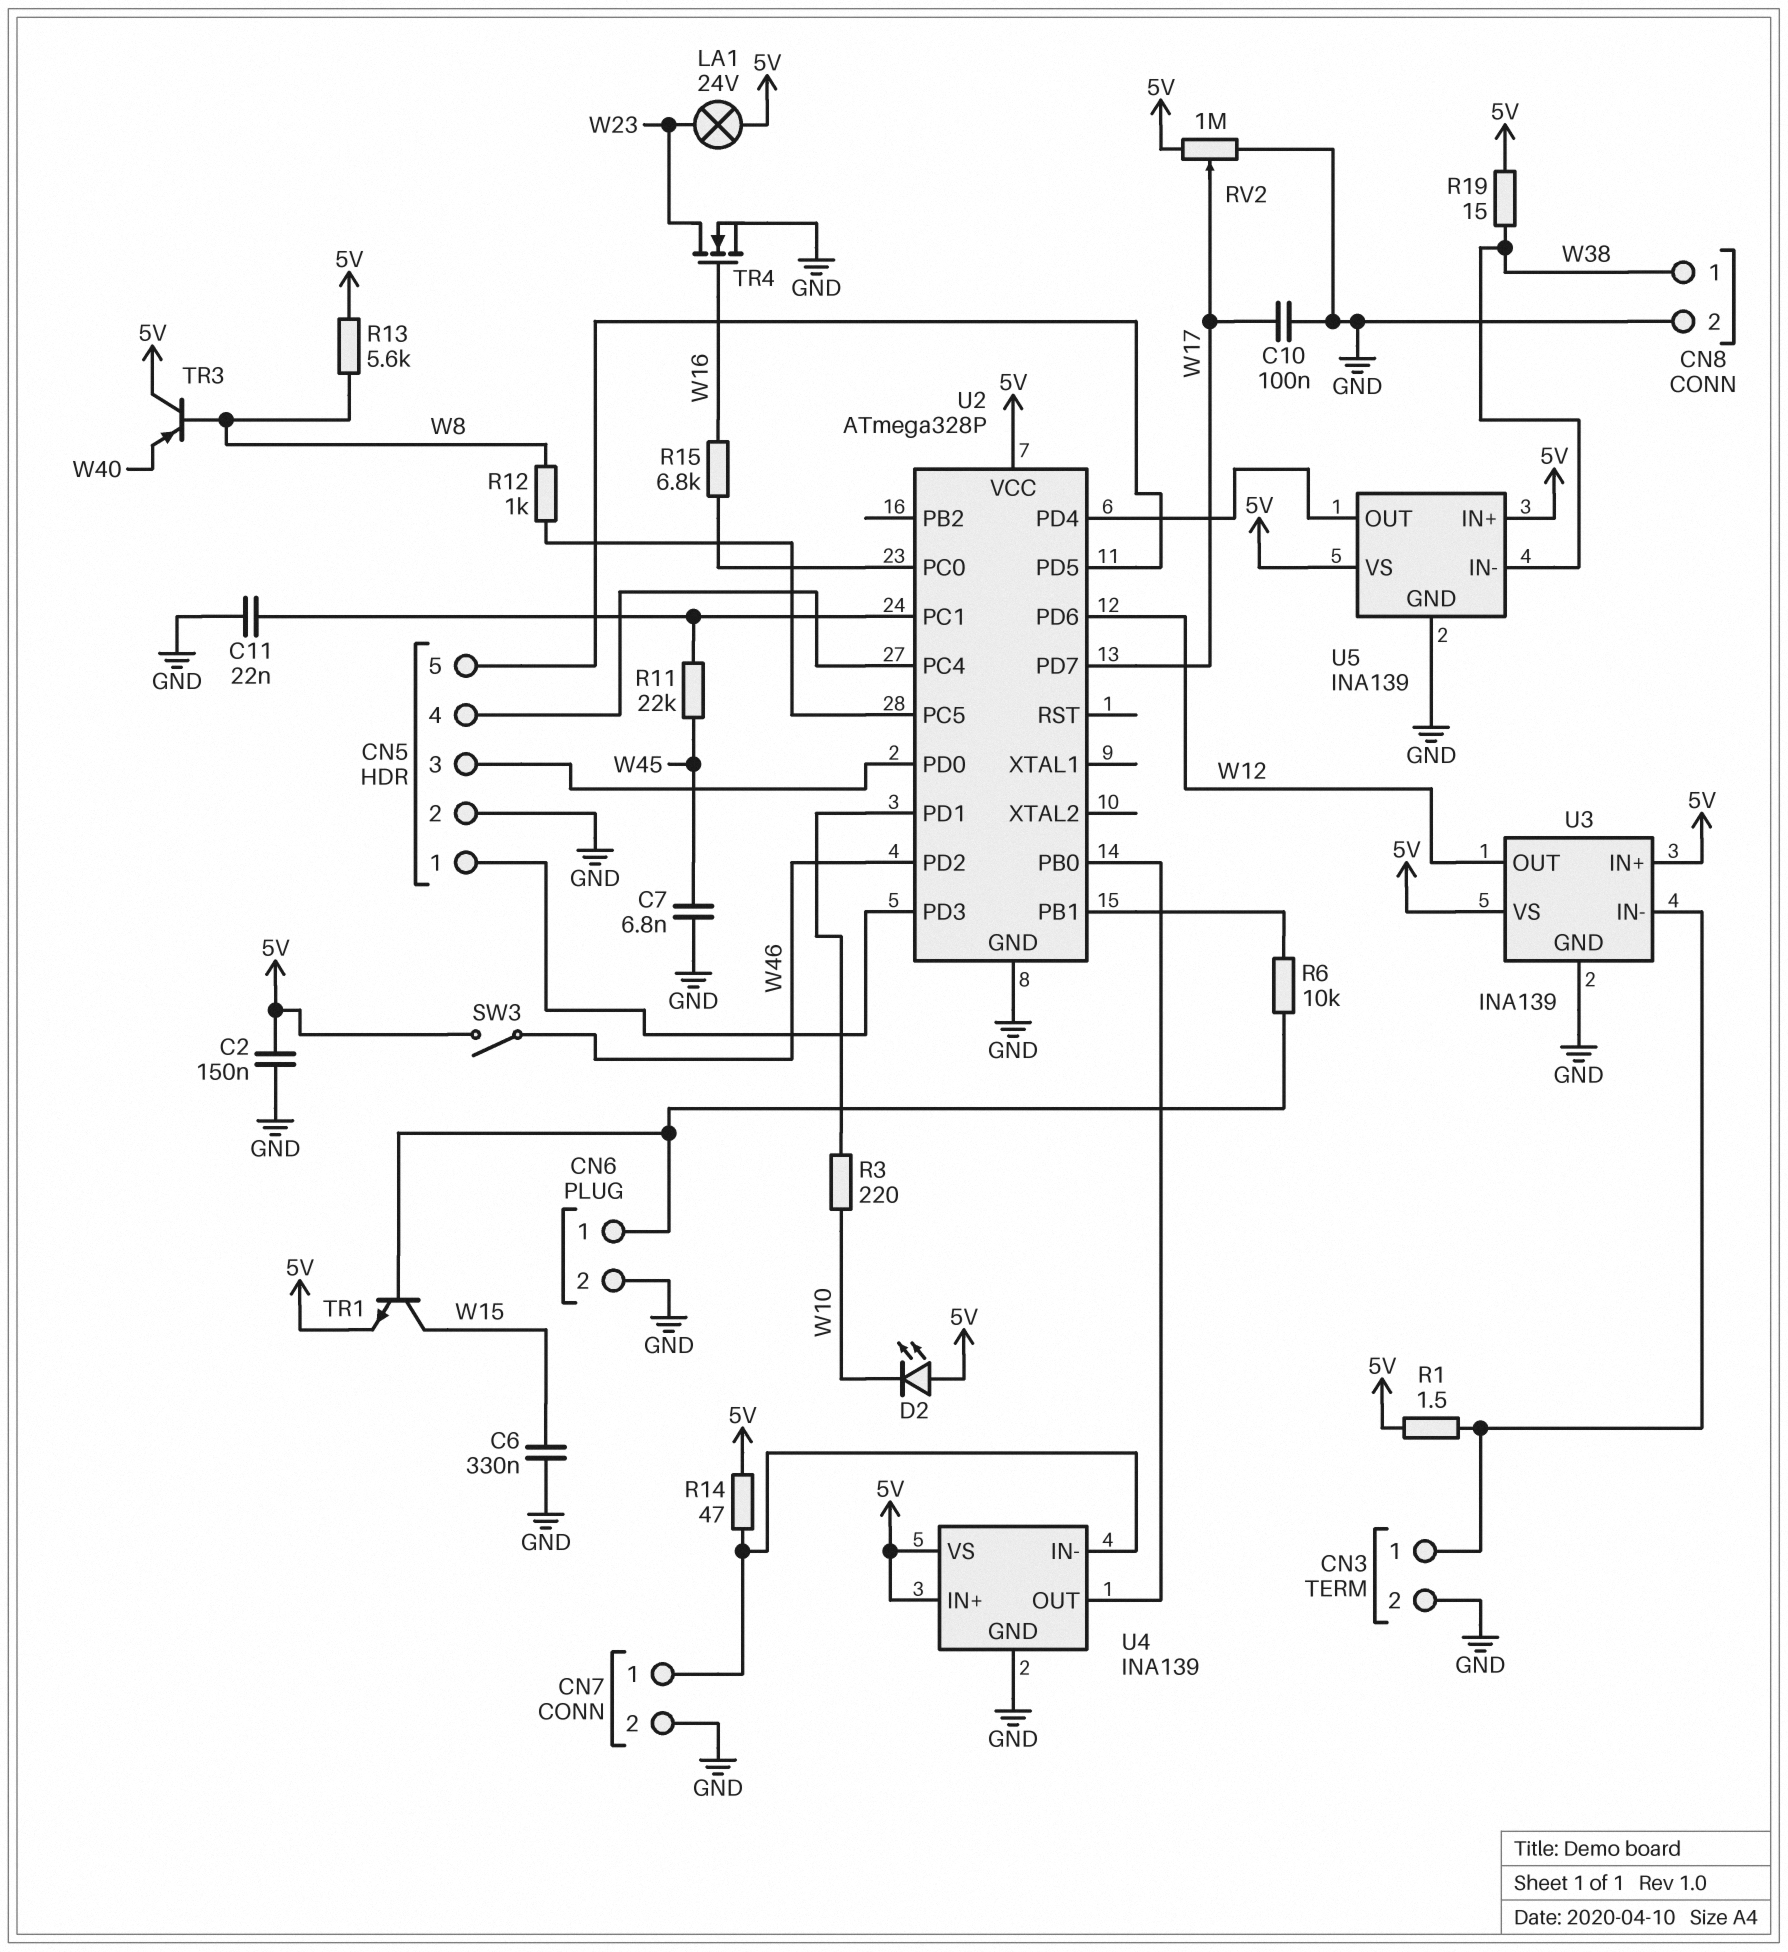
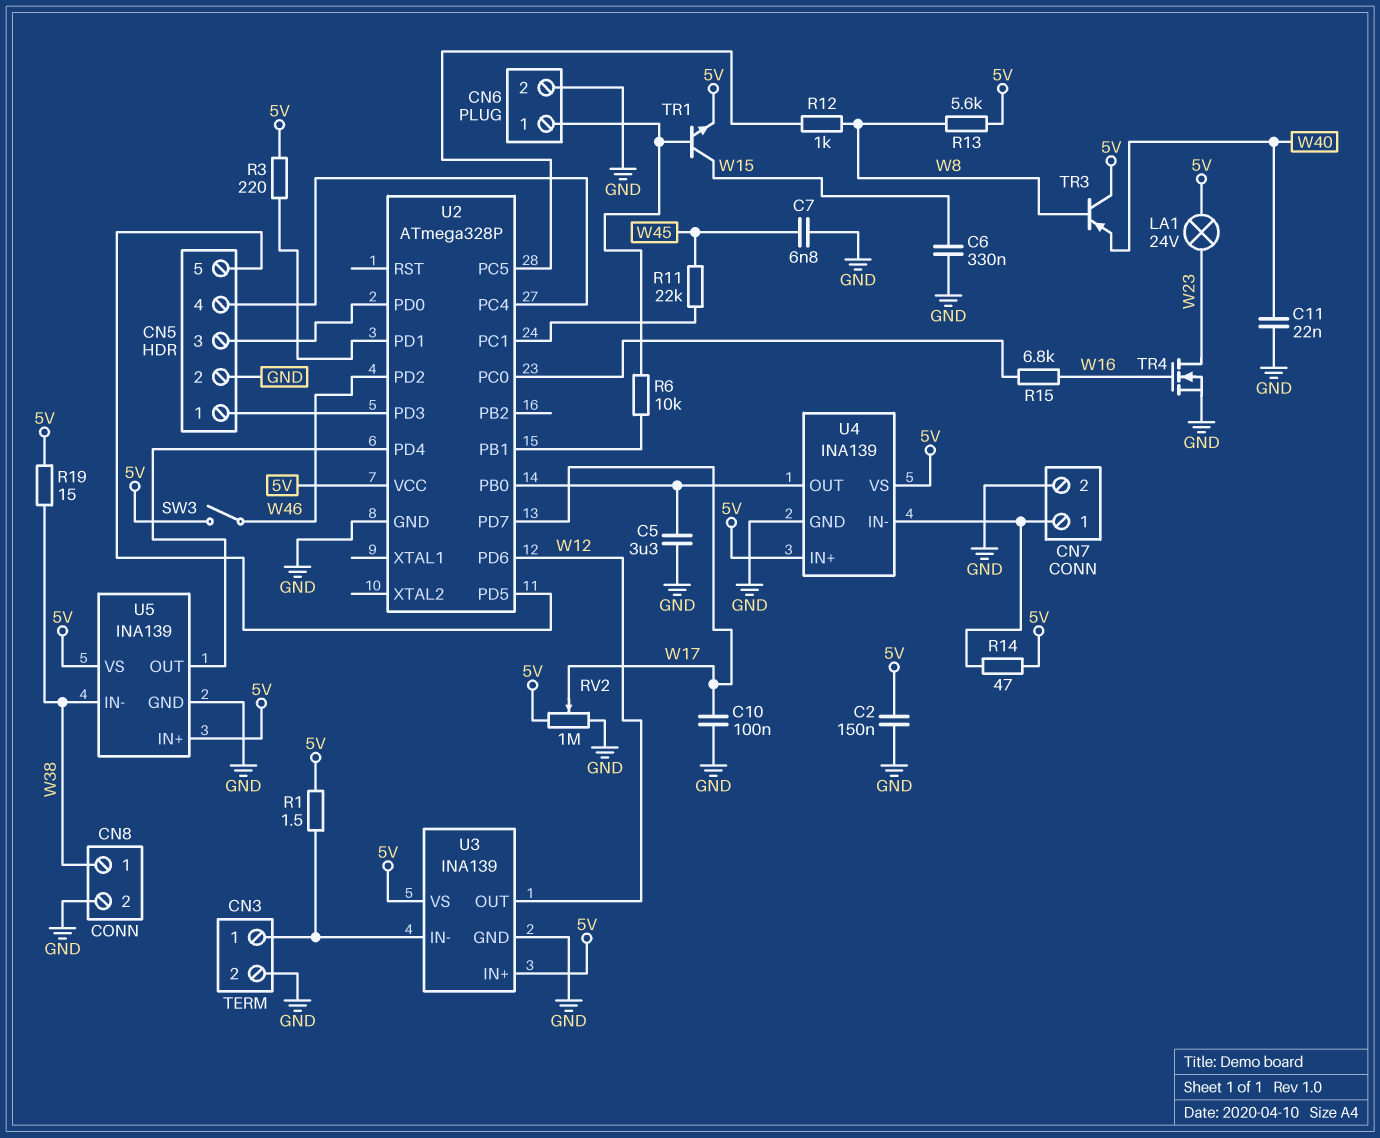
C5: none -> 3.3uF (GND, U2/PB0)
C11: 22nF (GND, U2/PC1) -> 22nF (GND, W40)
D2: LED (A 5V, K W10) -> none
R3: 220 (U2/PD1, W10) -> 220 (5V, U2/PD1)

